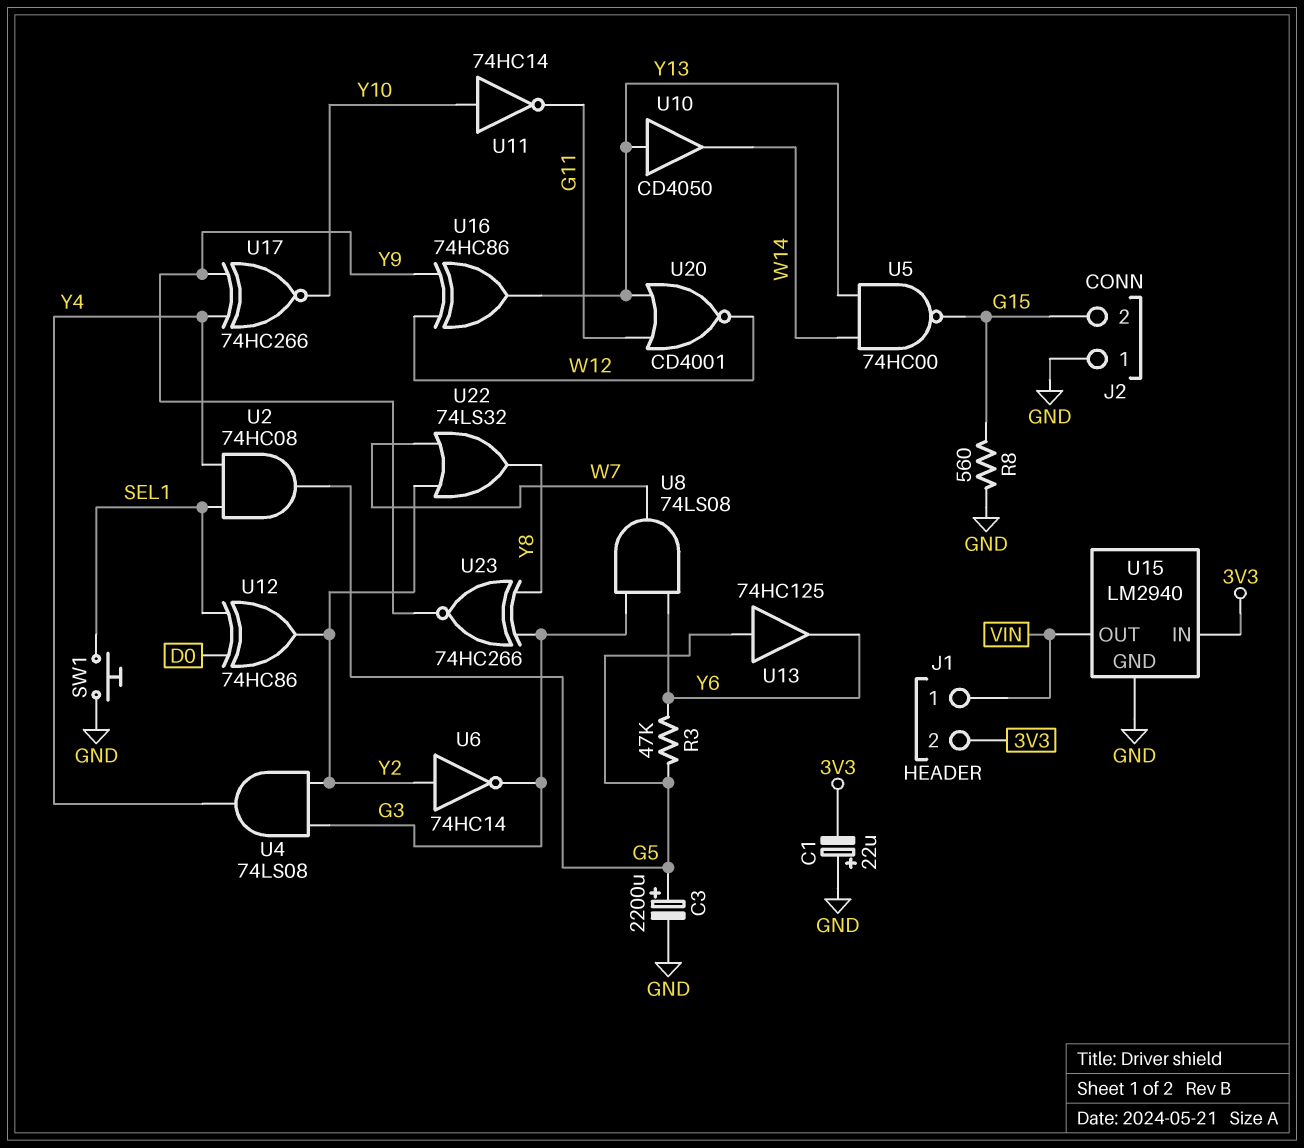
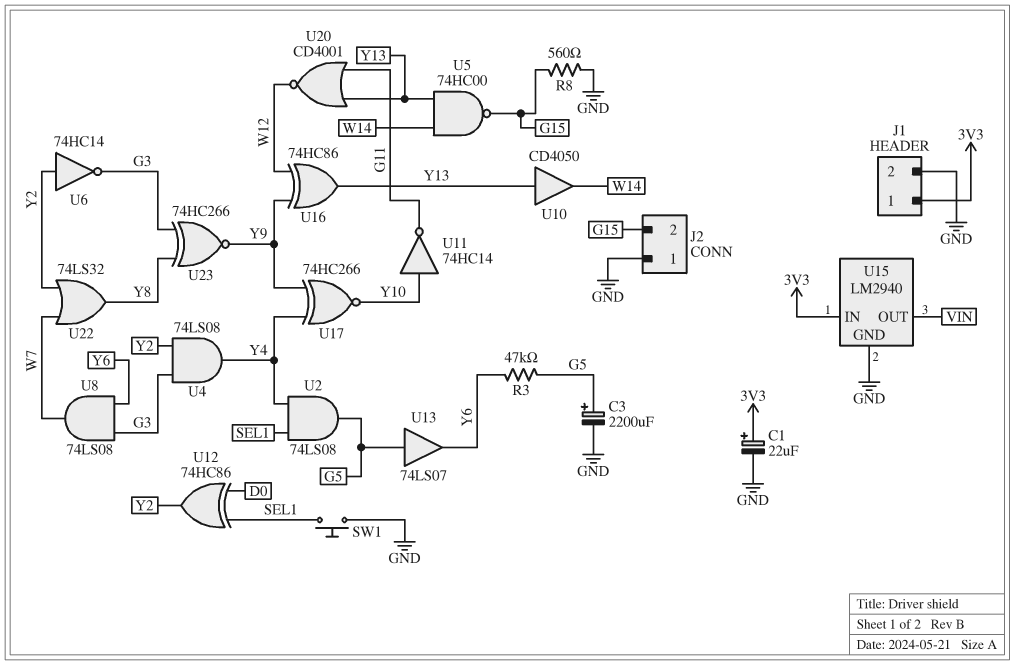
C1: 22uF (plus GND, minus 3V3) -> 22uF (plus 3V3, minus GND)
J1 pin 1: VIN -> 3V3
J1 pin 2: 3V3 -> GND
U2: AND 74HC08 (in SEL1, in Y4, out G5) -> AND 74LS08 (in SEL1, in Y4, out G5)
U13: buffer 74HC125 (in G5, out Y6) -> buffer 74LS07 (in G5, out Y6)

